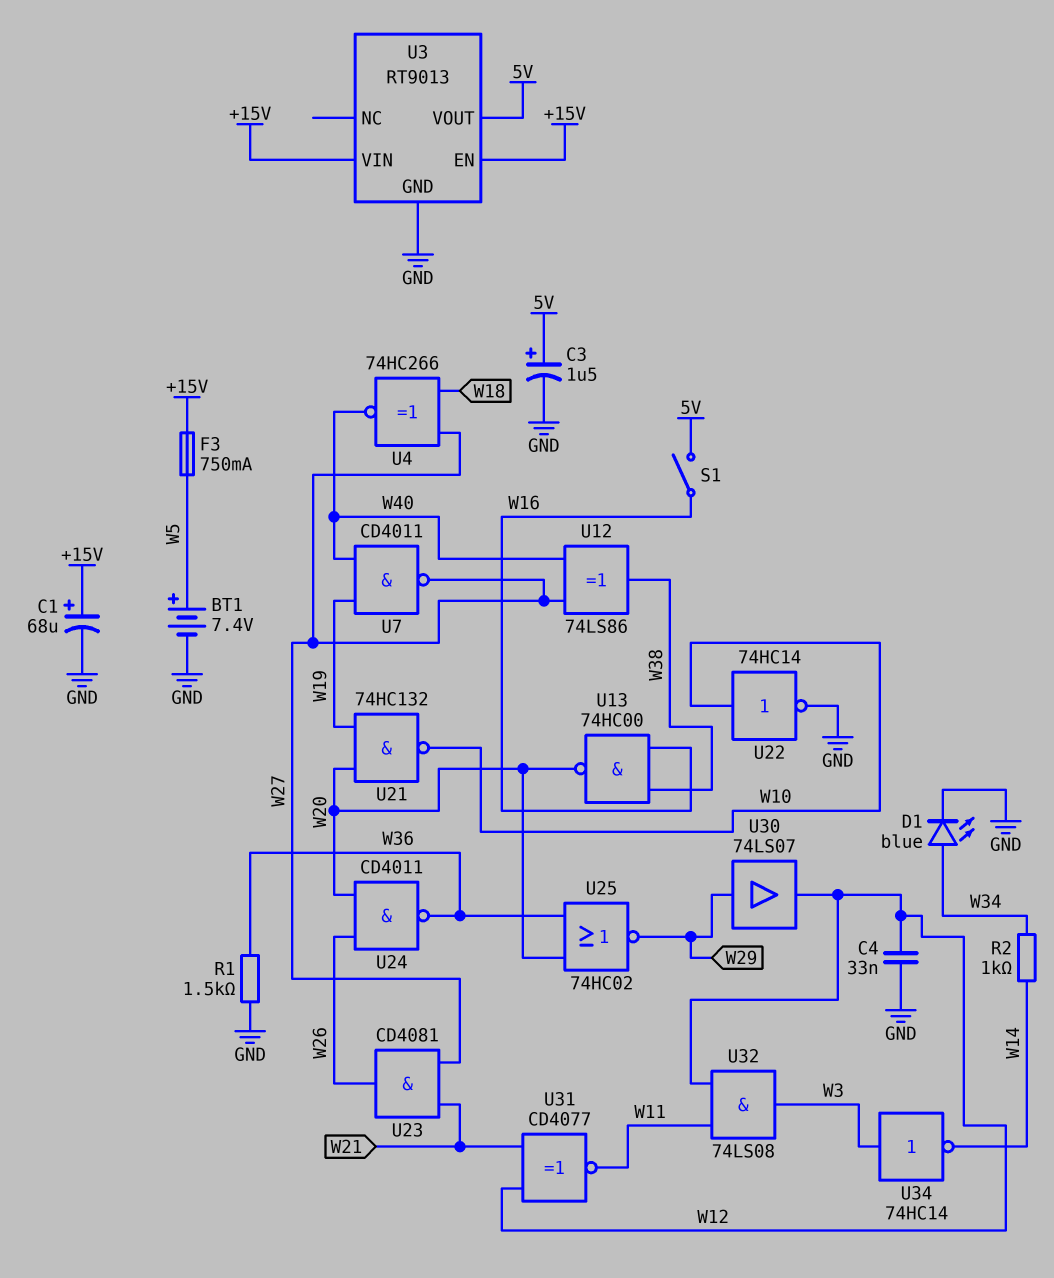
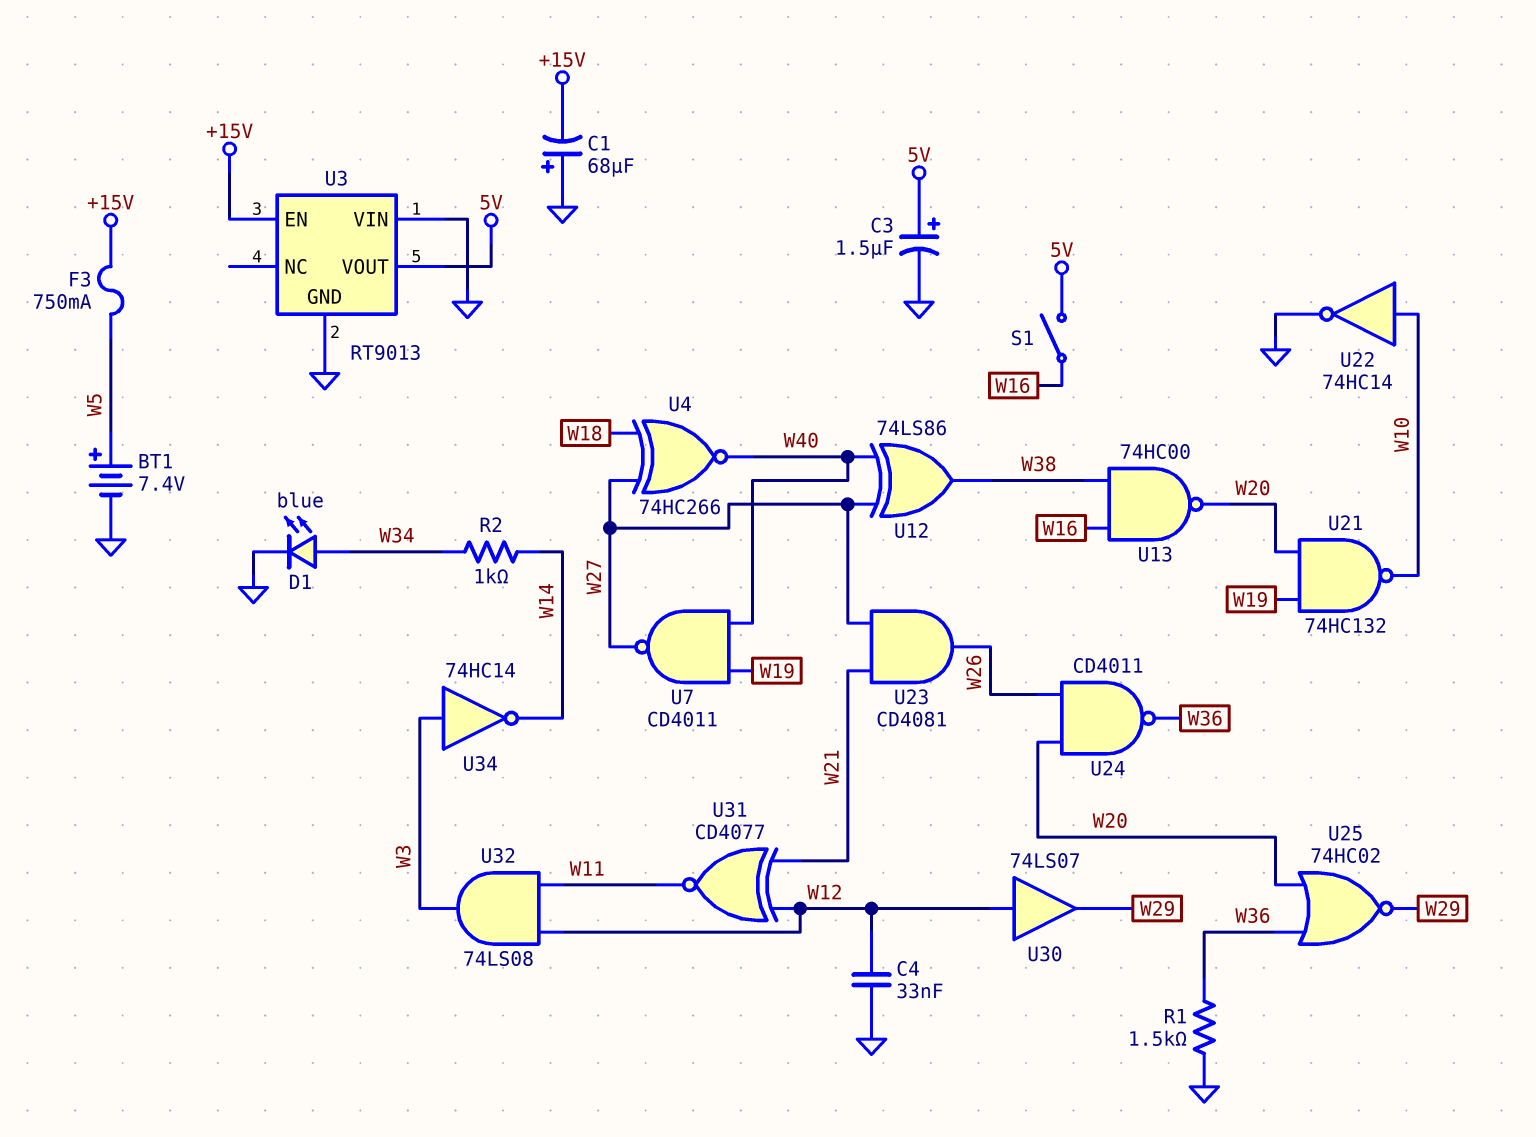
C1: 68uF (plus +15V, minus GND) -> 68uF (plus GND, minus +15V)
U3 pin VIN: +15V -> GND
U30: buffer 74LS07 (in W29, out W12) -> buffer 74LS07 (in W12, out W29)

